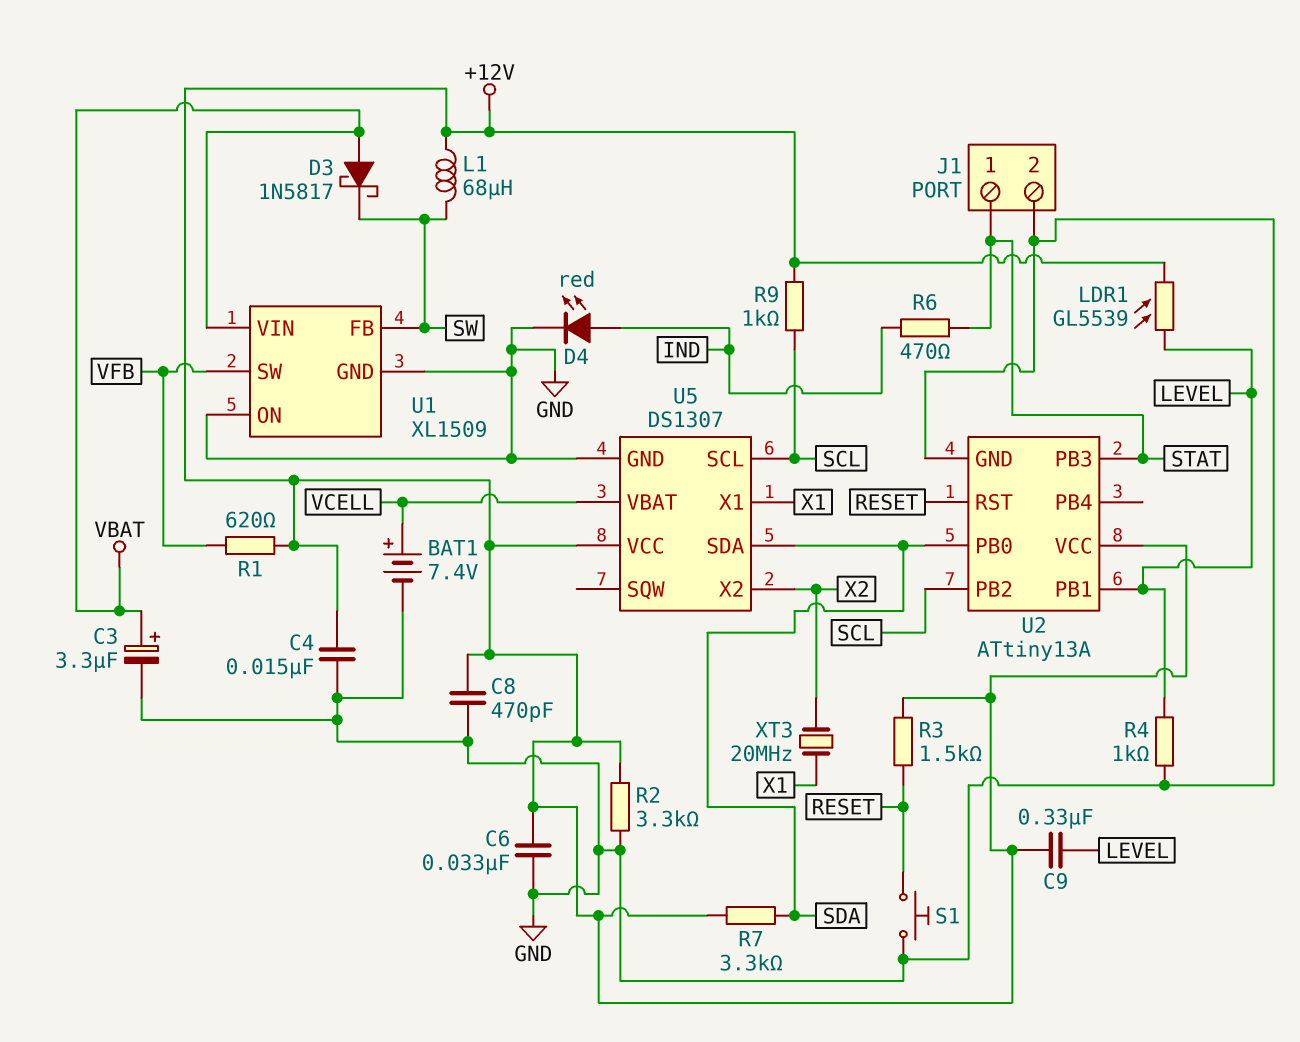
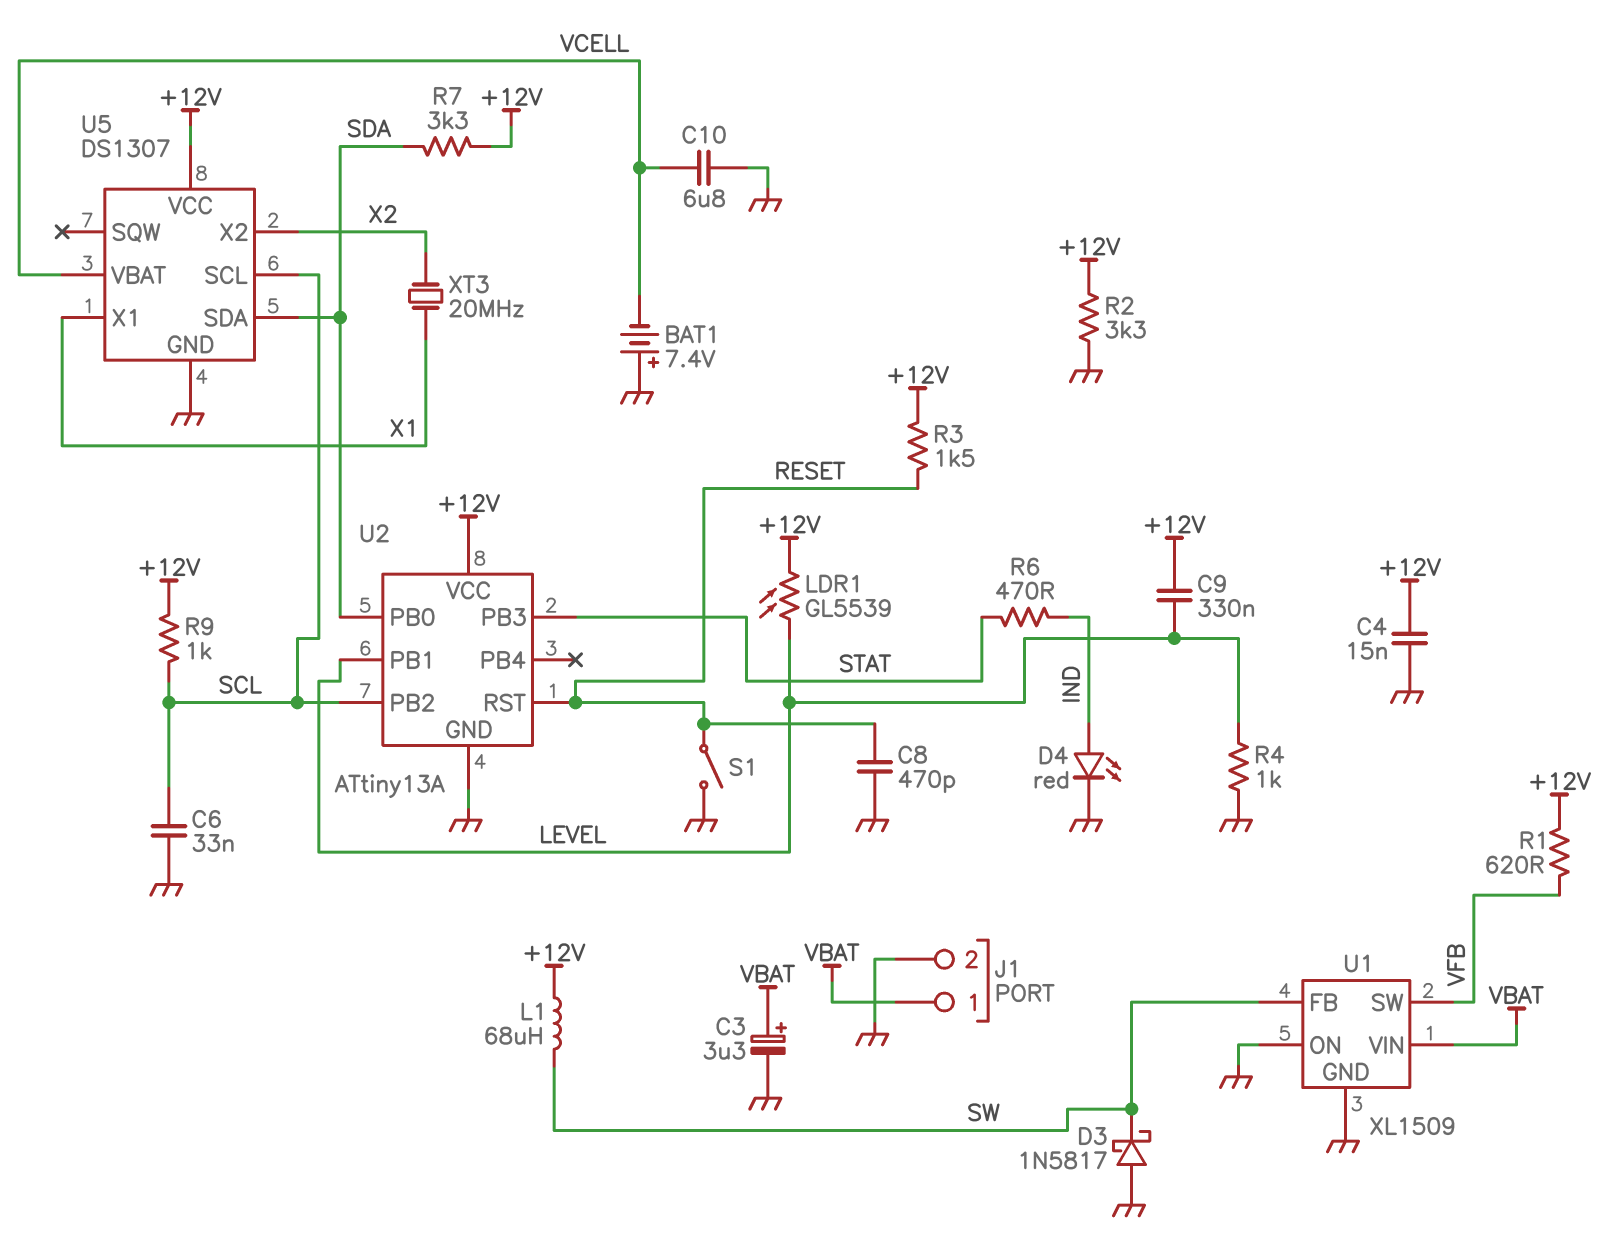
BAT1: 7.4V (plus VCELL, minus GND) -> 7.4V (plus GND, minus VCELL)
C6: 33nF (+12V, GND) -> 33nF (GND, SCL)
C8: 470pF (+12V, GND) -> 470pF (GND, RESET)
C10: none -> 6.8uF (GND, VCELL)
D3: schottky 1N5817 (A VBAT, K SW) -> schottky 1N5817 (A GND, K SW)
J1 pin 1: STAT -> VBAT
S1: button (GND, RESET) -> switch (GND, RESET)

